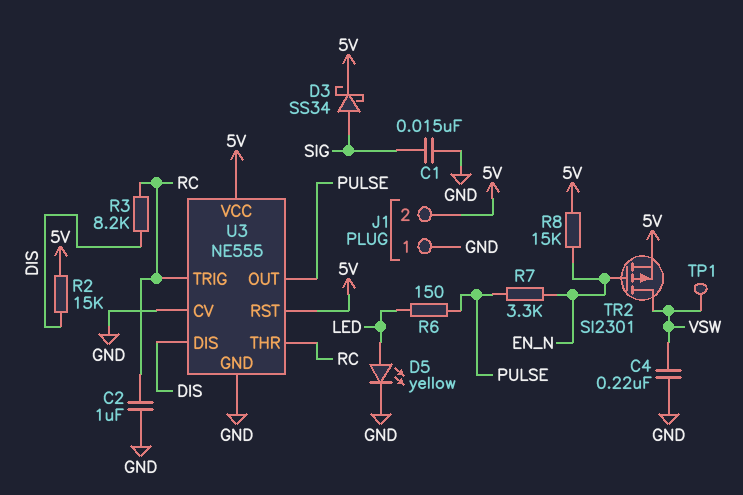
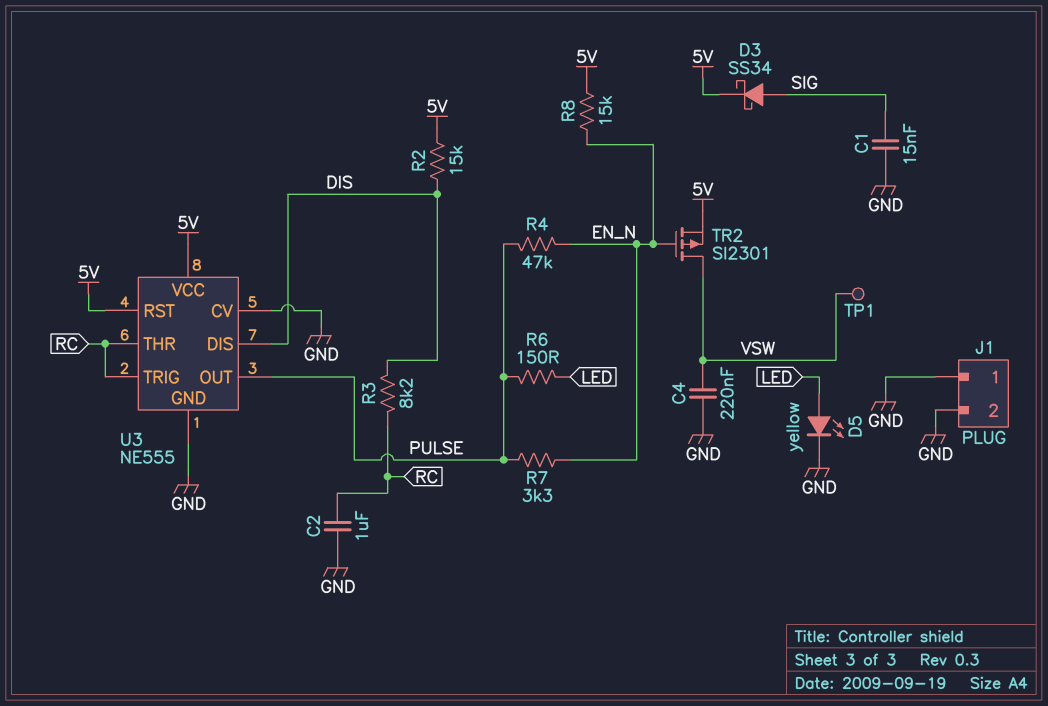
J1 pin 2: 5V -> GND
R4: none -> 47k (EN_N, PULSE)

